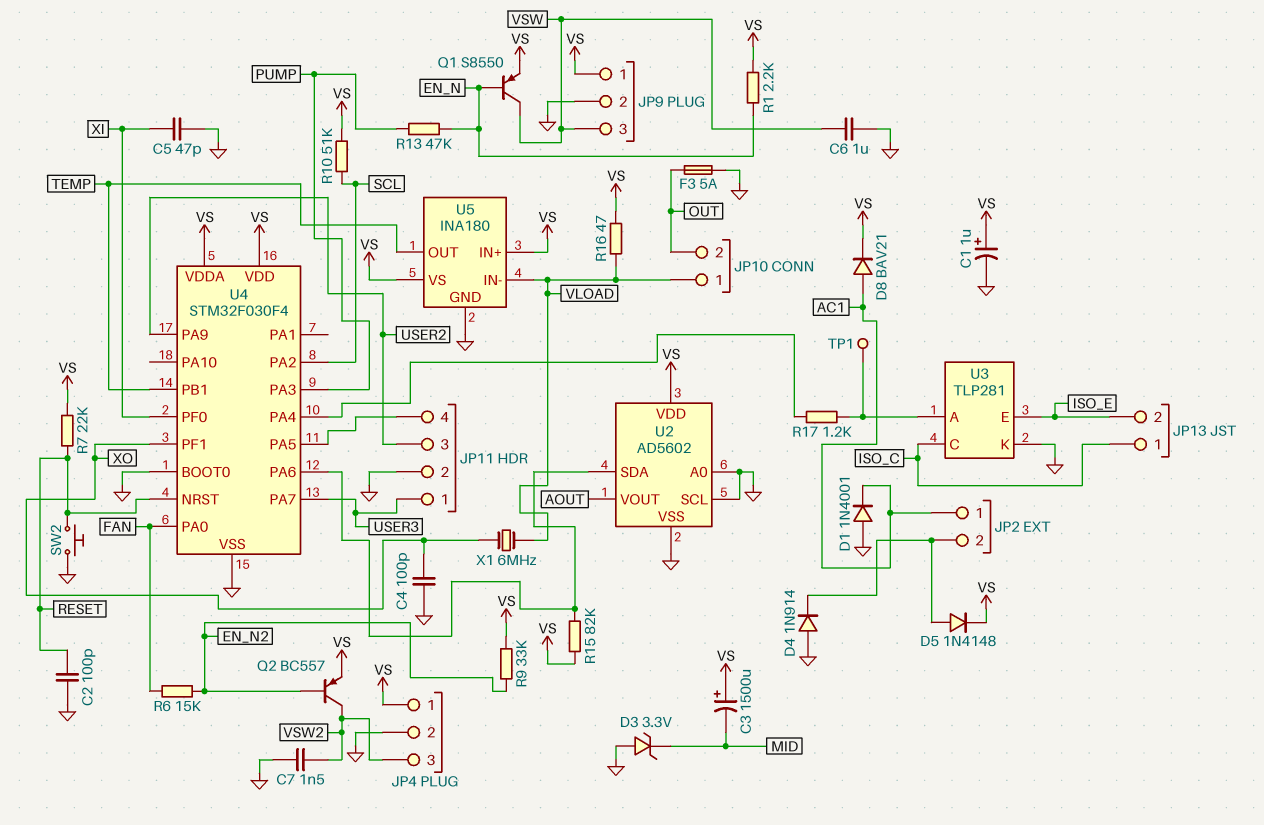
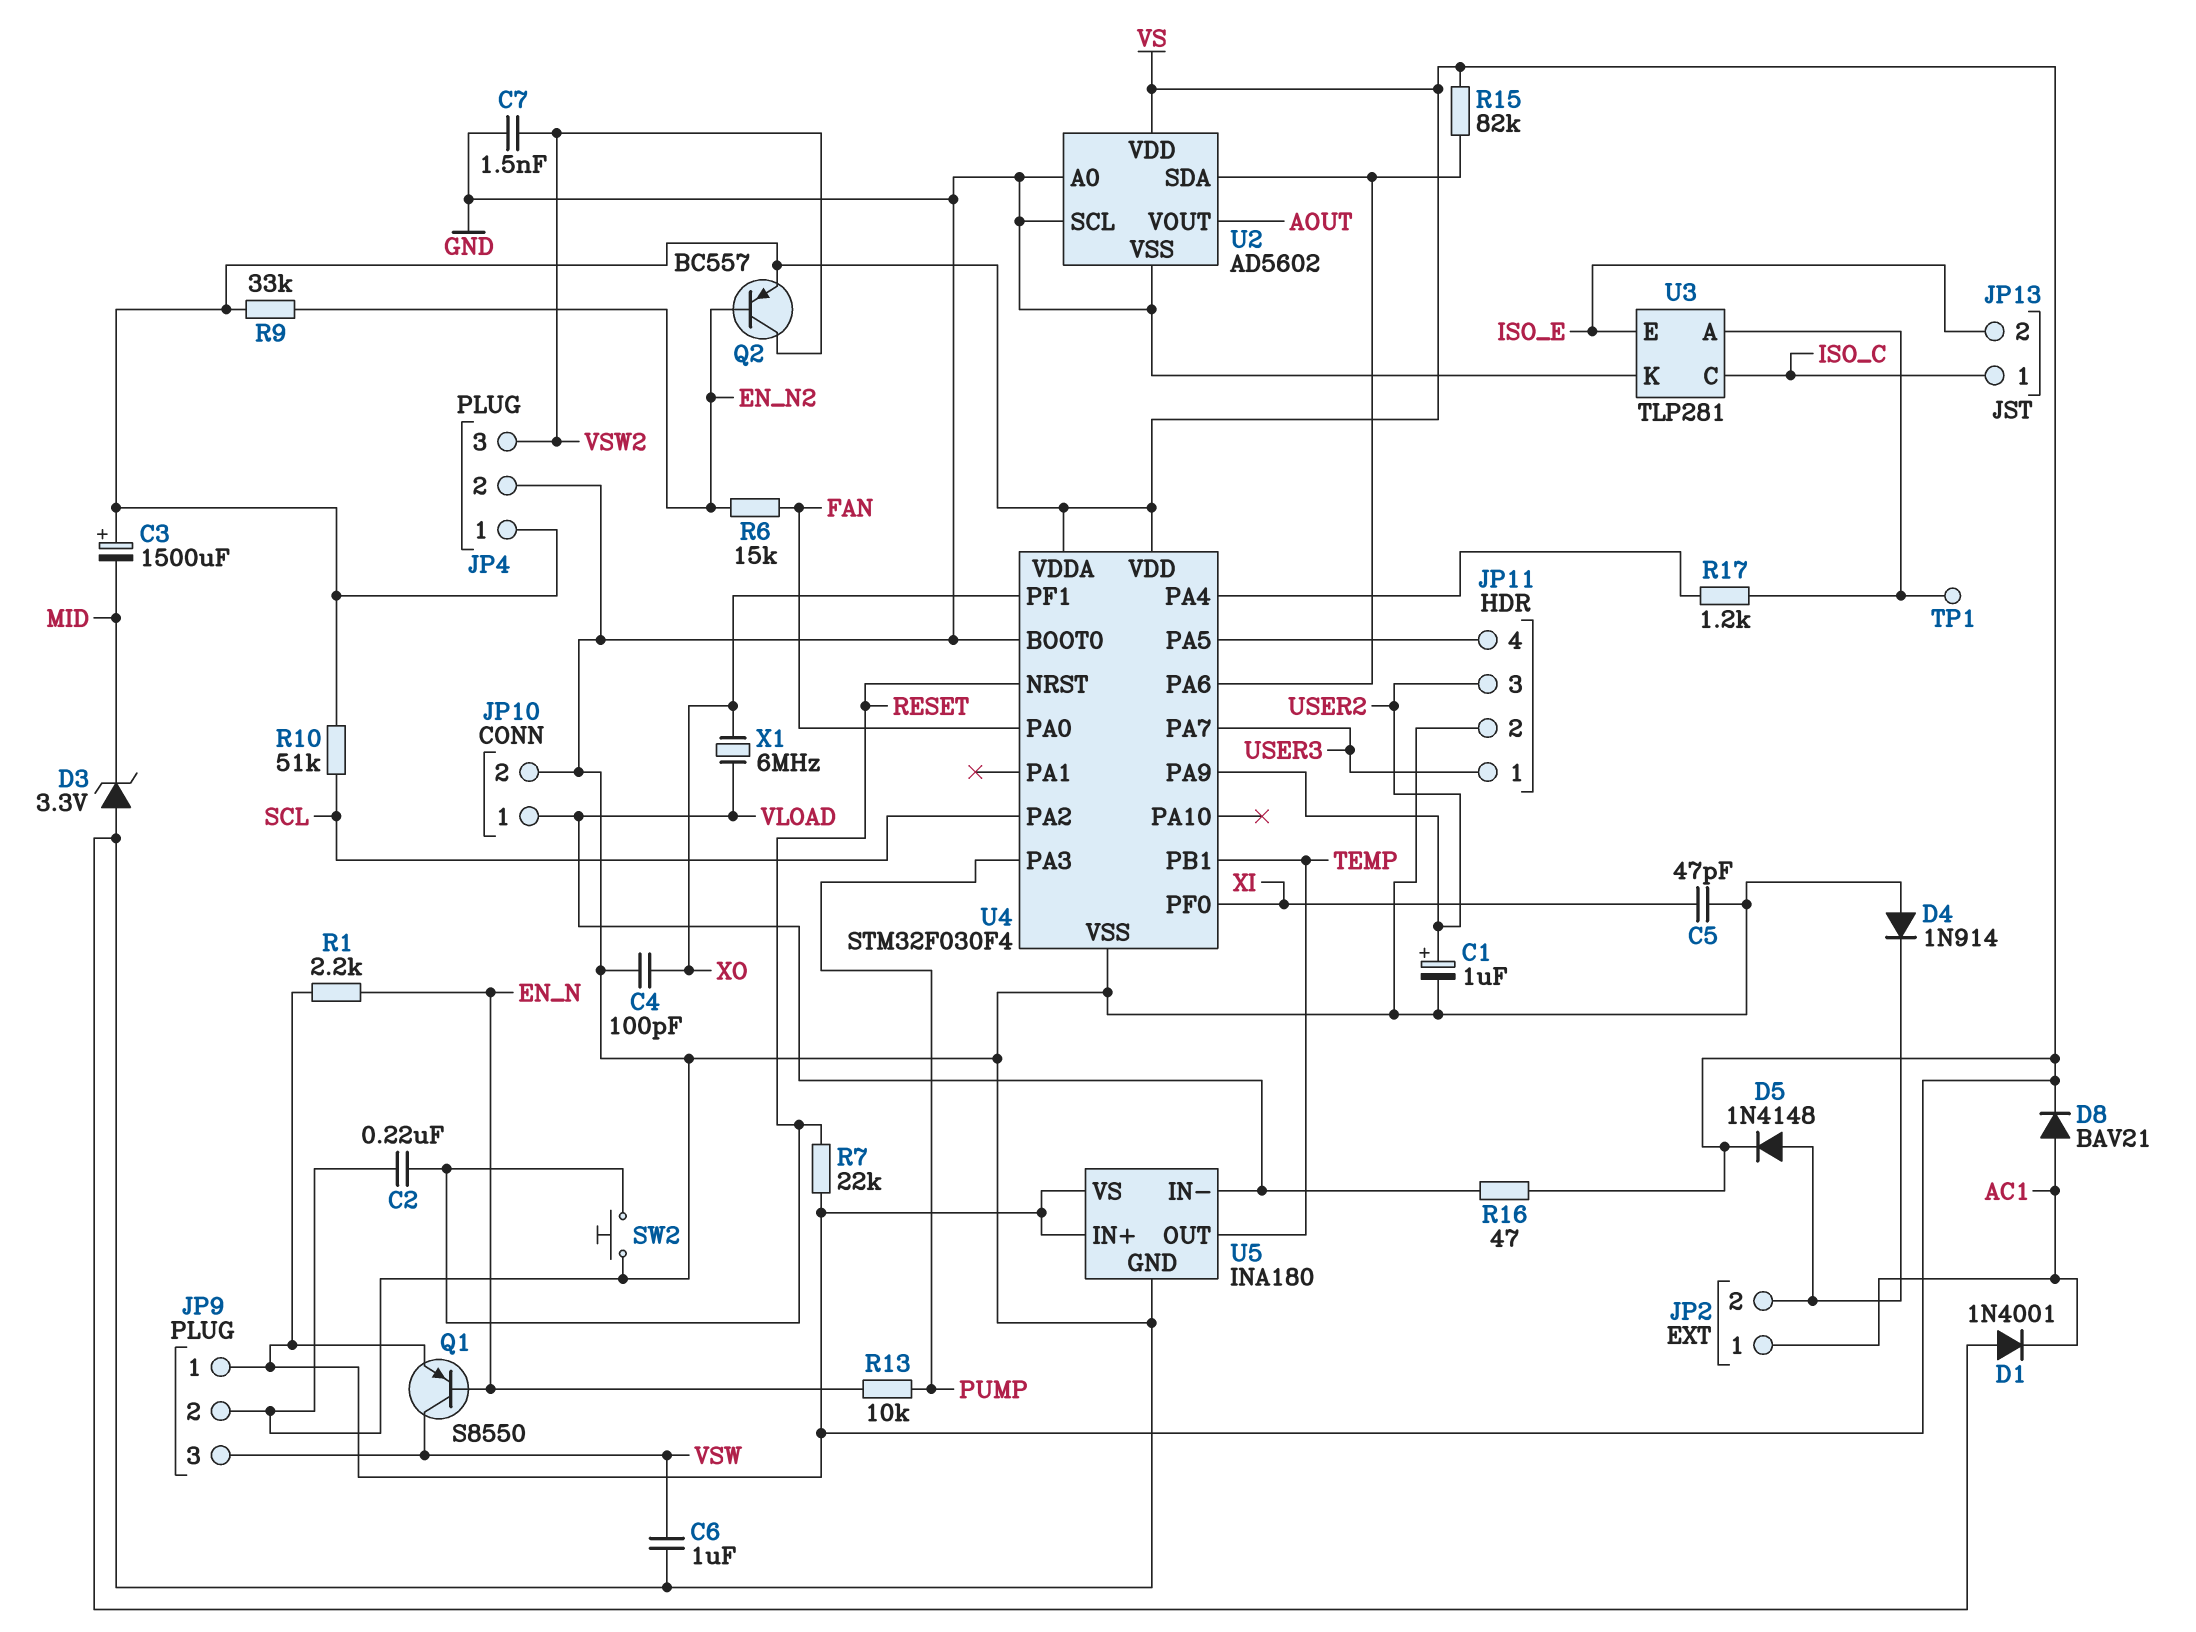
C1: 1uF (plus VS, minus GND) -> 1uF (plus USER2, minus GND)
C2: 100pF (GND, RESET) -> 220nF (GND, RESET)
F3: 5A (GND, OUT) -> none
JP10 pin 2: OUT -> GND
R13: 47k (EN_N, PUMP) -> 10k (EN_N, PUMP)

